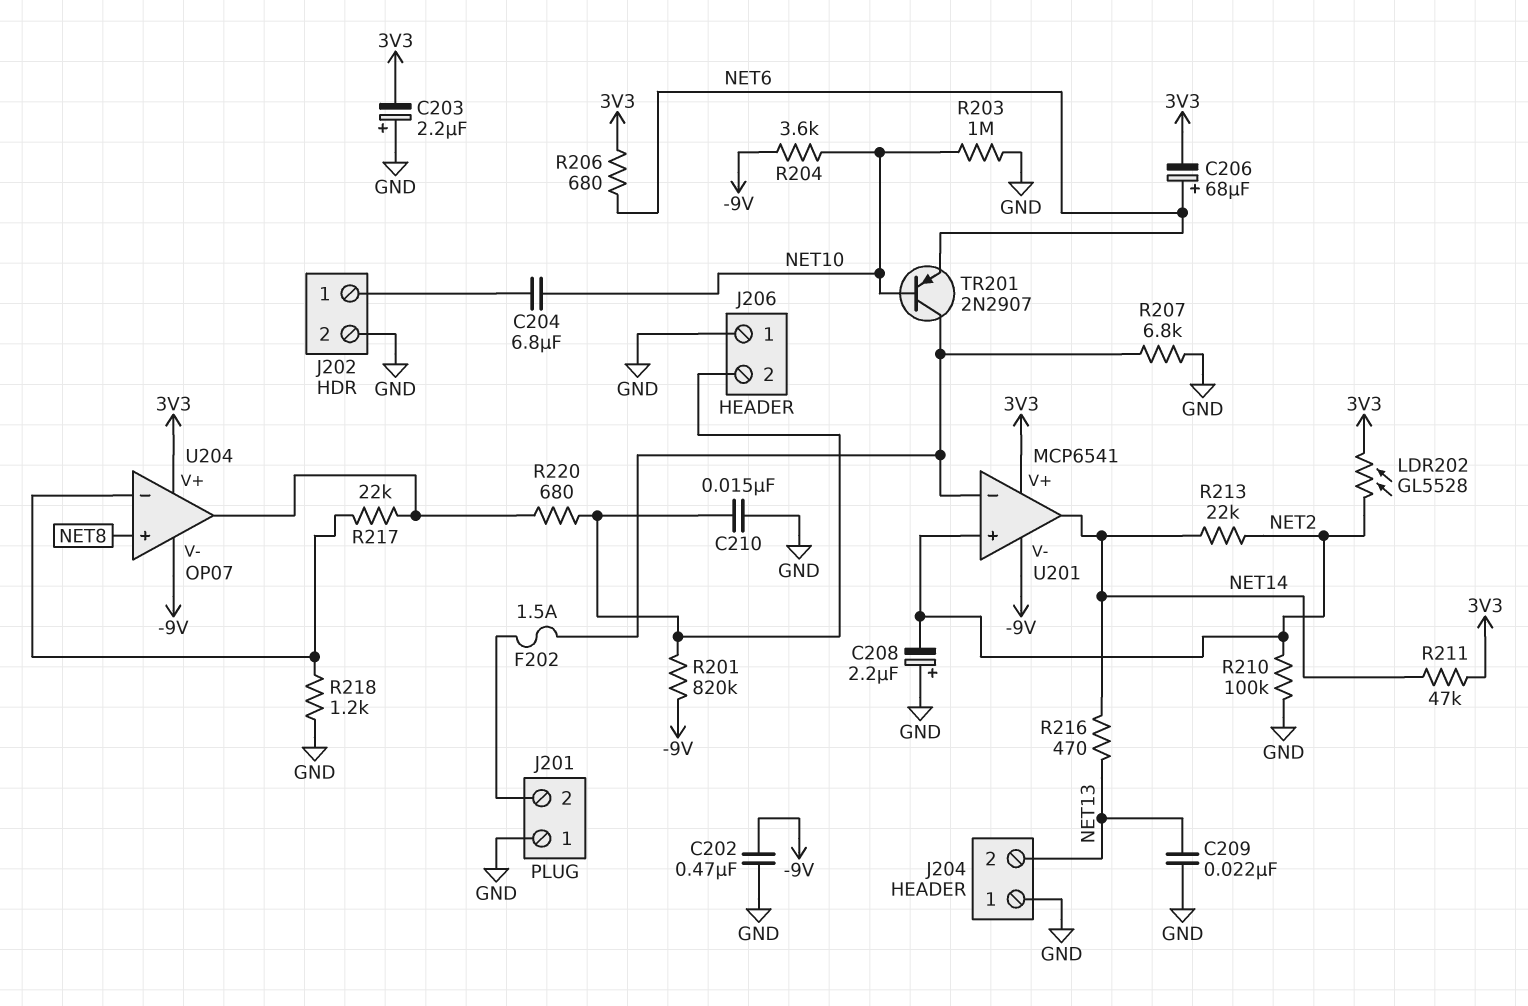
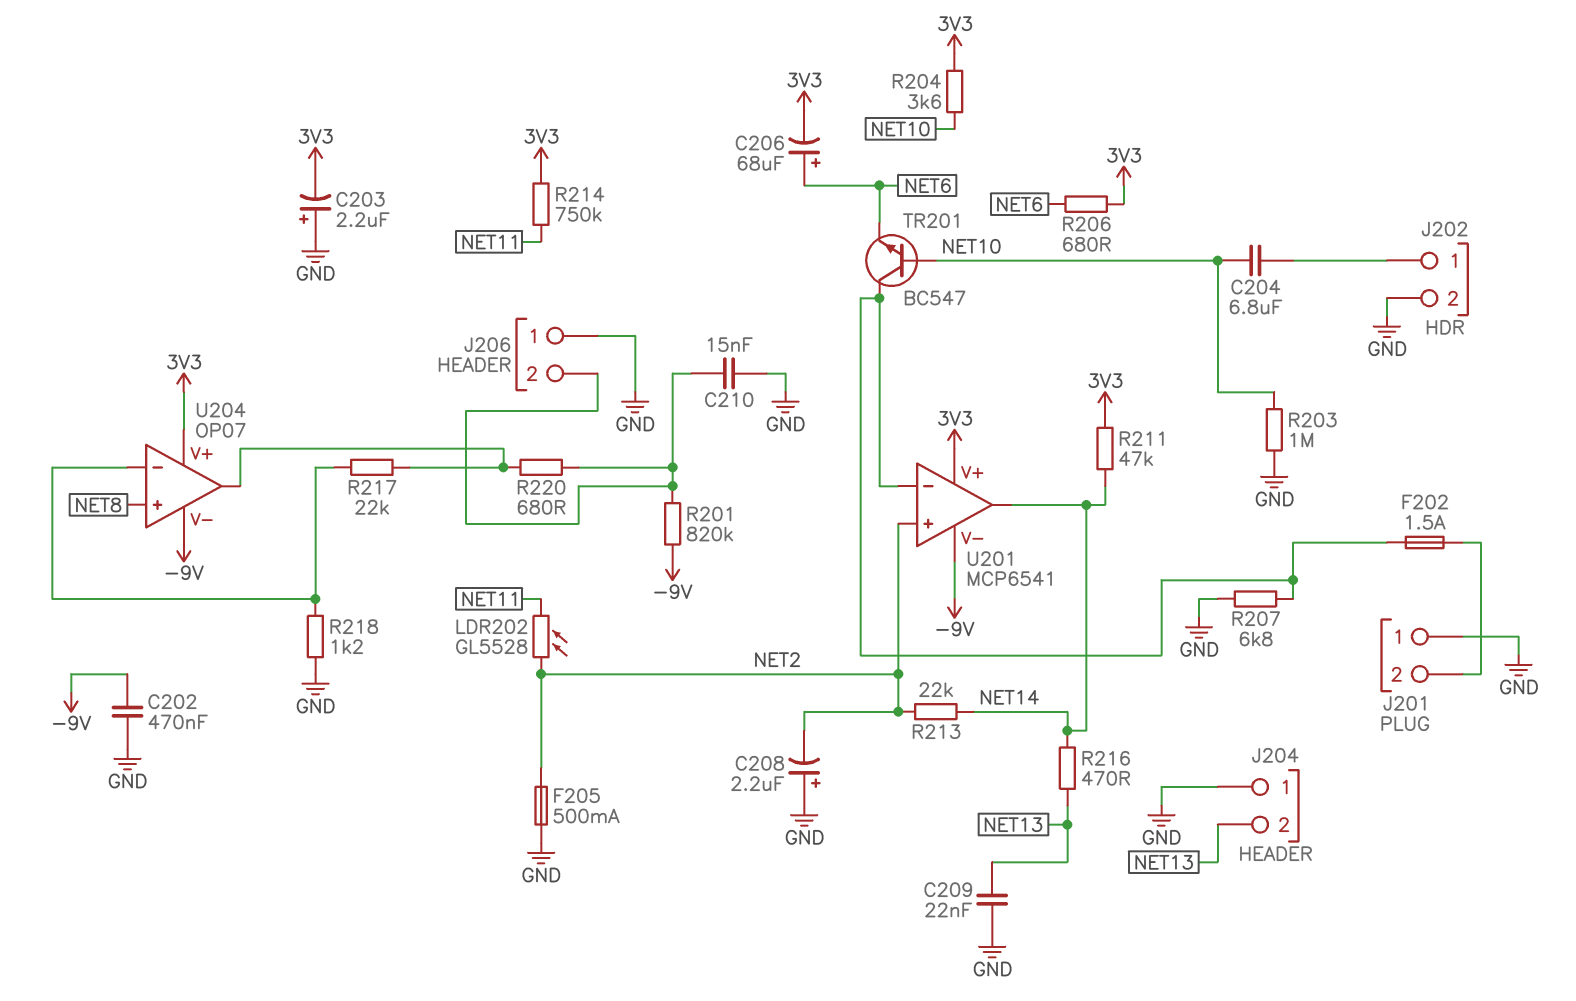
F205: none -> 500mA (GND, NET2)
LDR202: GL5528 (3V3, NET2) -> GL5528 (NET2, NET11)
R204: 3.6k (-9V, NET10) -> 3.6k (3V3, NET10)
R210: 100k (GND, NET2) -> none
R214: none -> 750k (3V3, NET11)
TR201: PNP 2N2907 (B NET10, C U201/in-, E NET6) -> NPN BC547 (B NET10, C U201/in-, E NET6)

